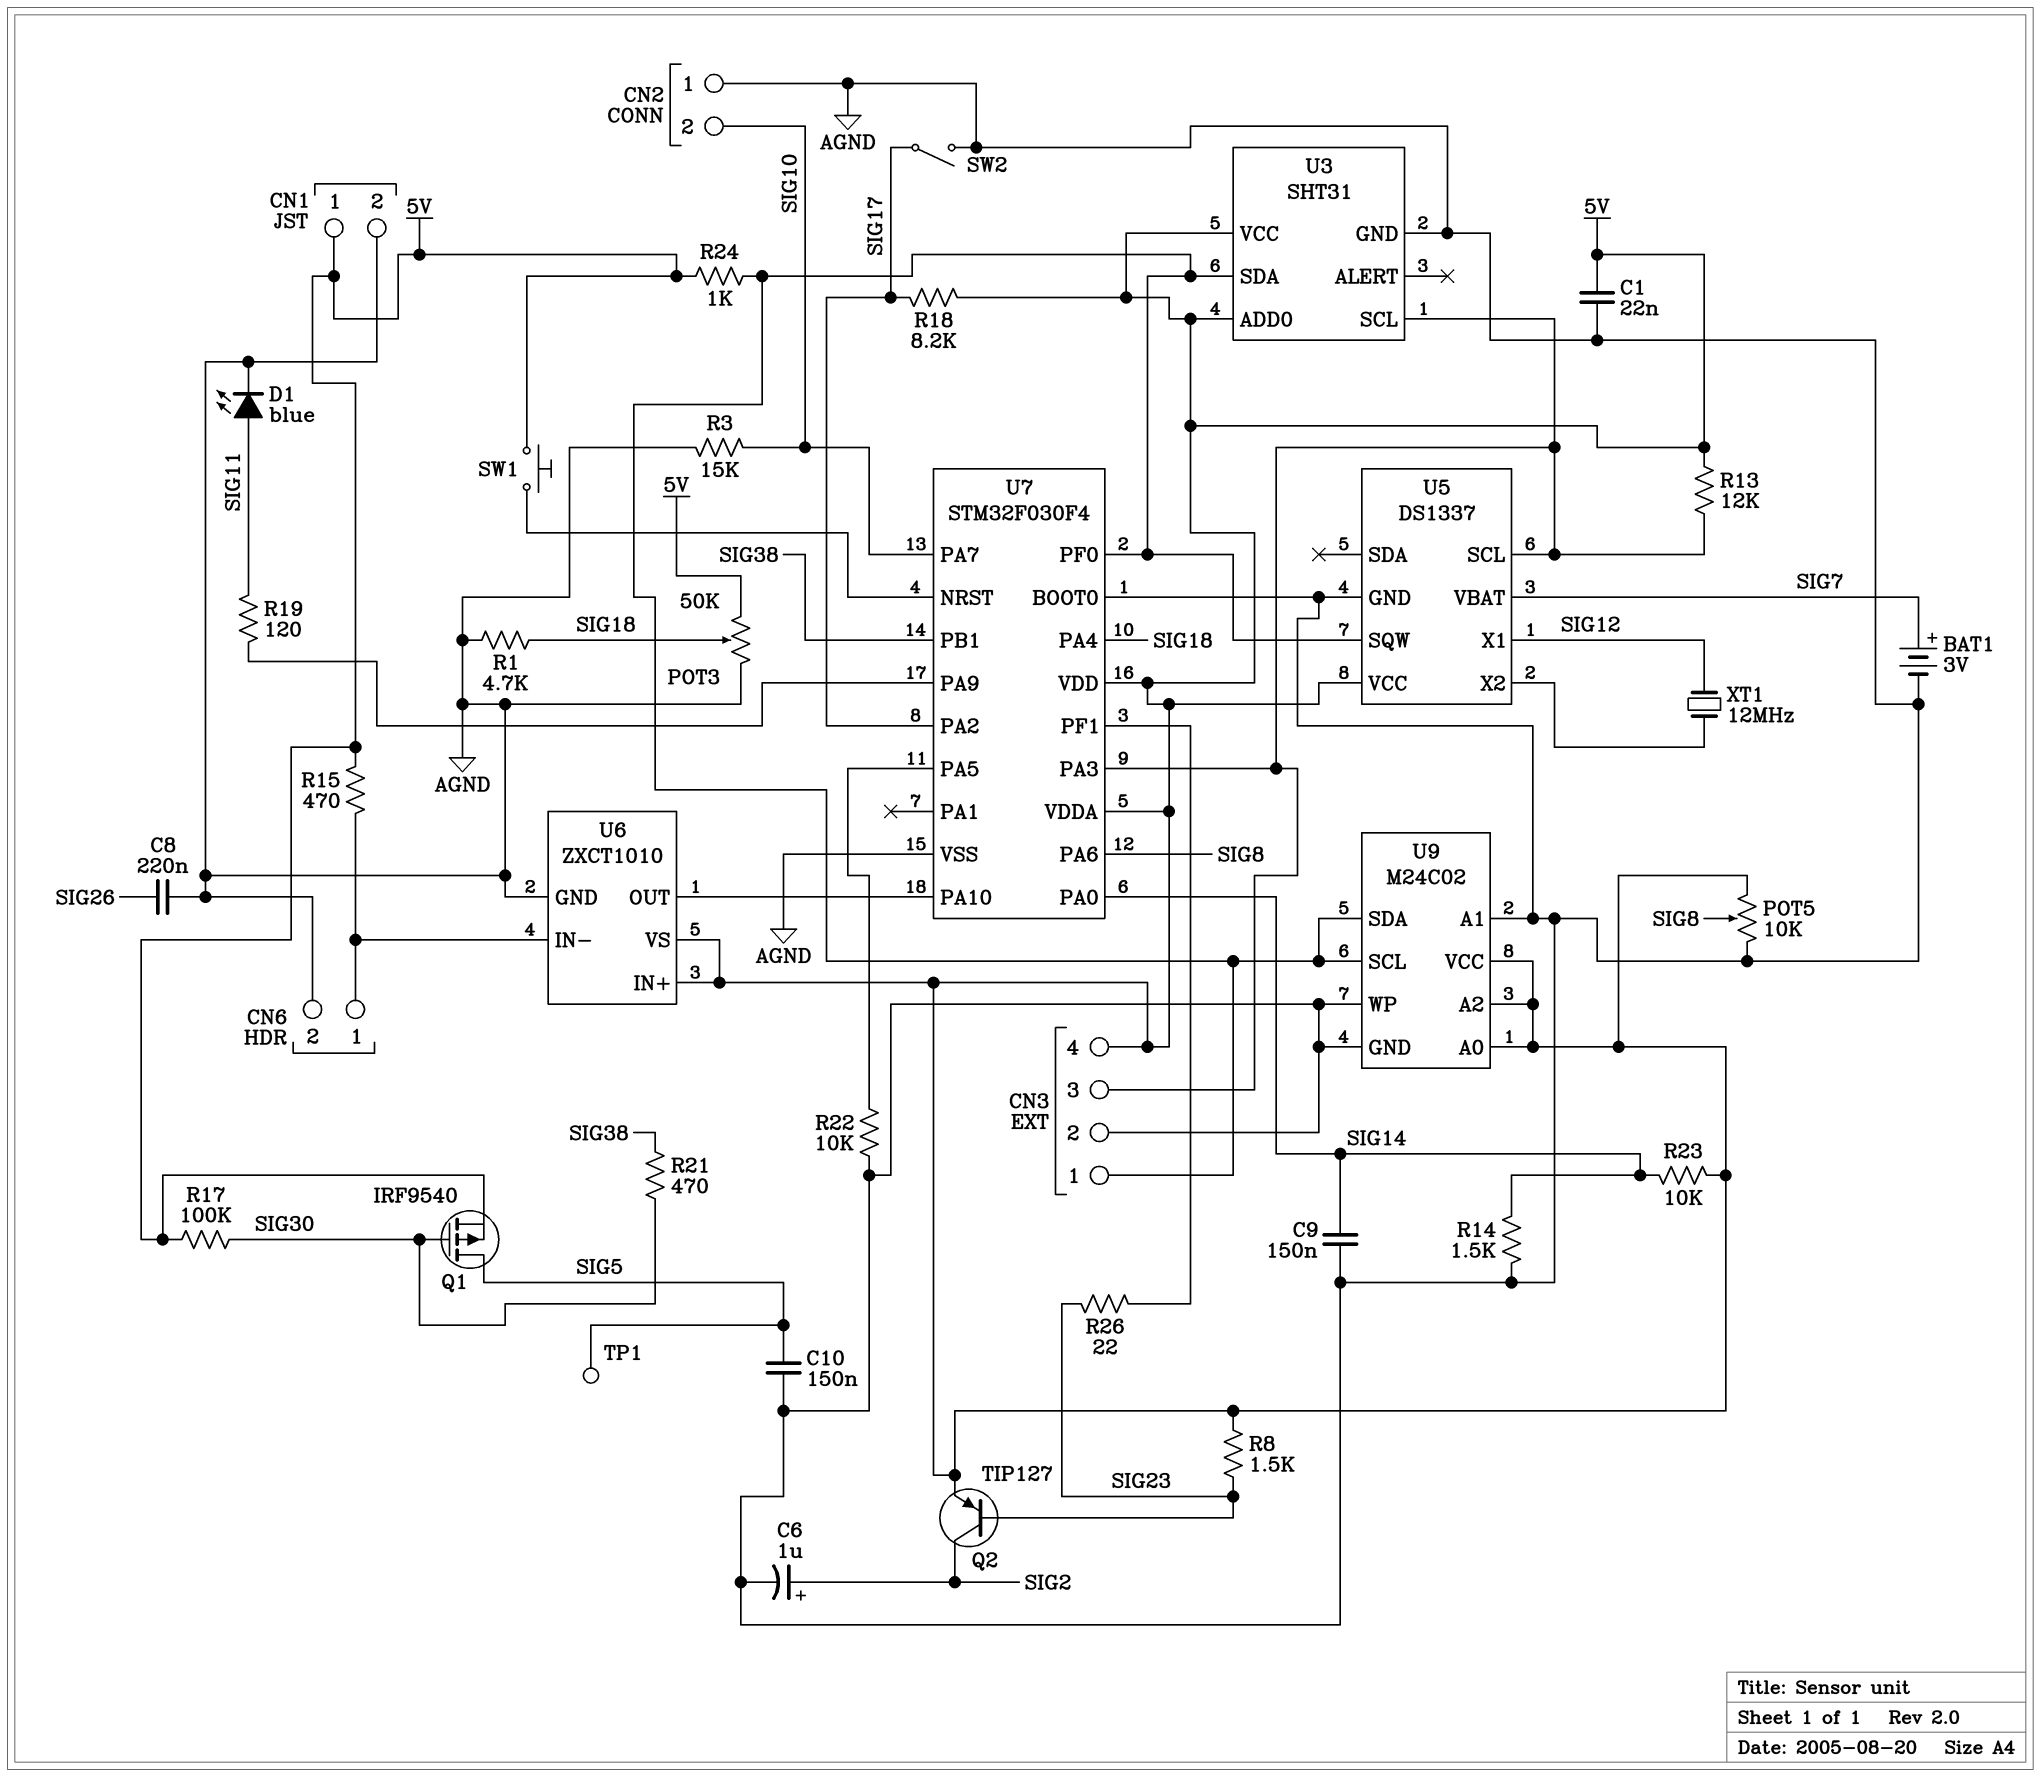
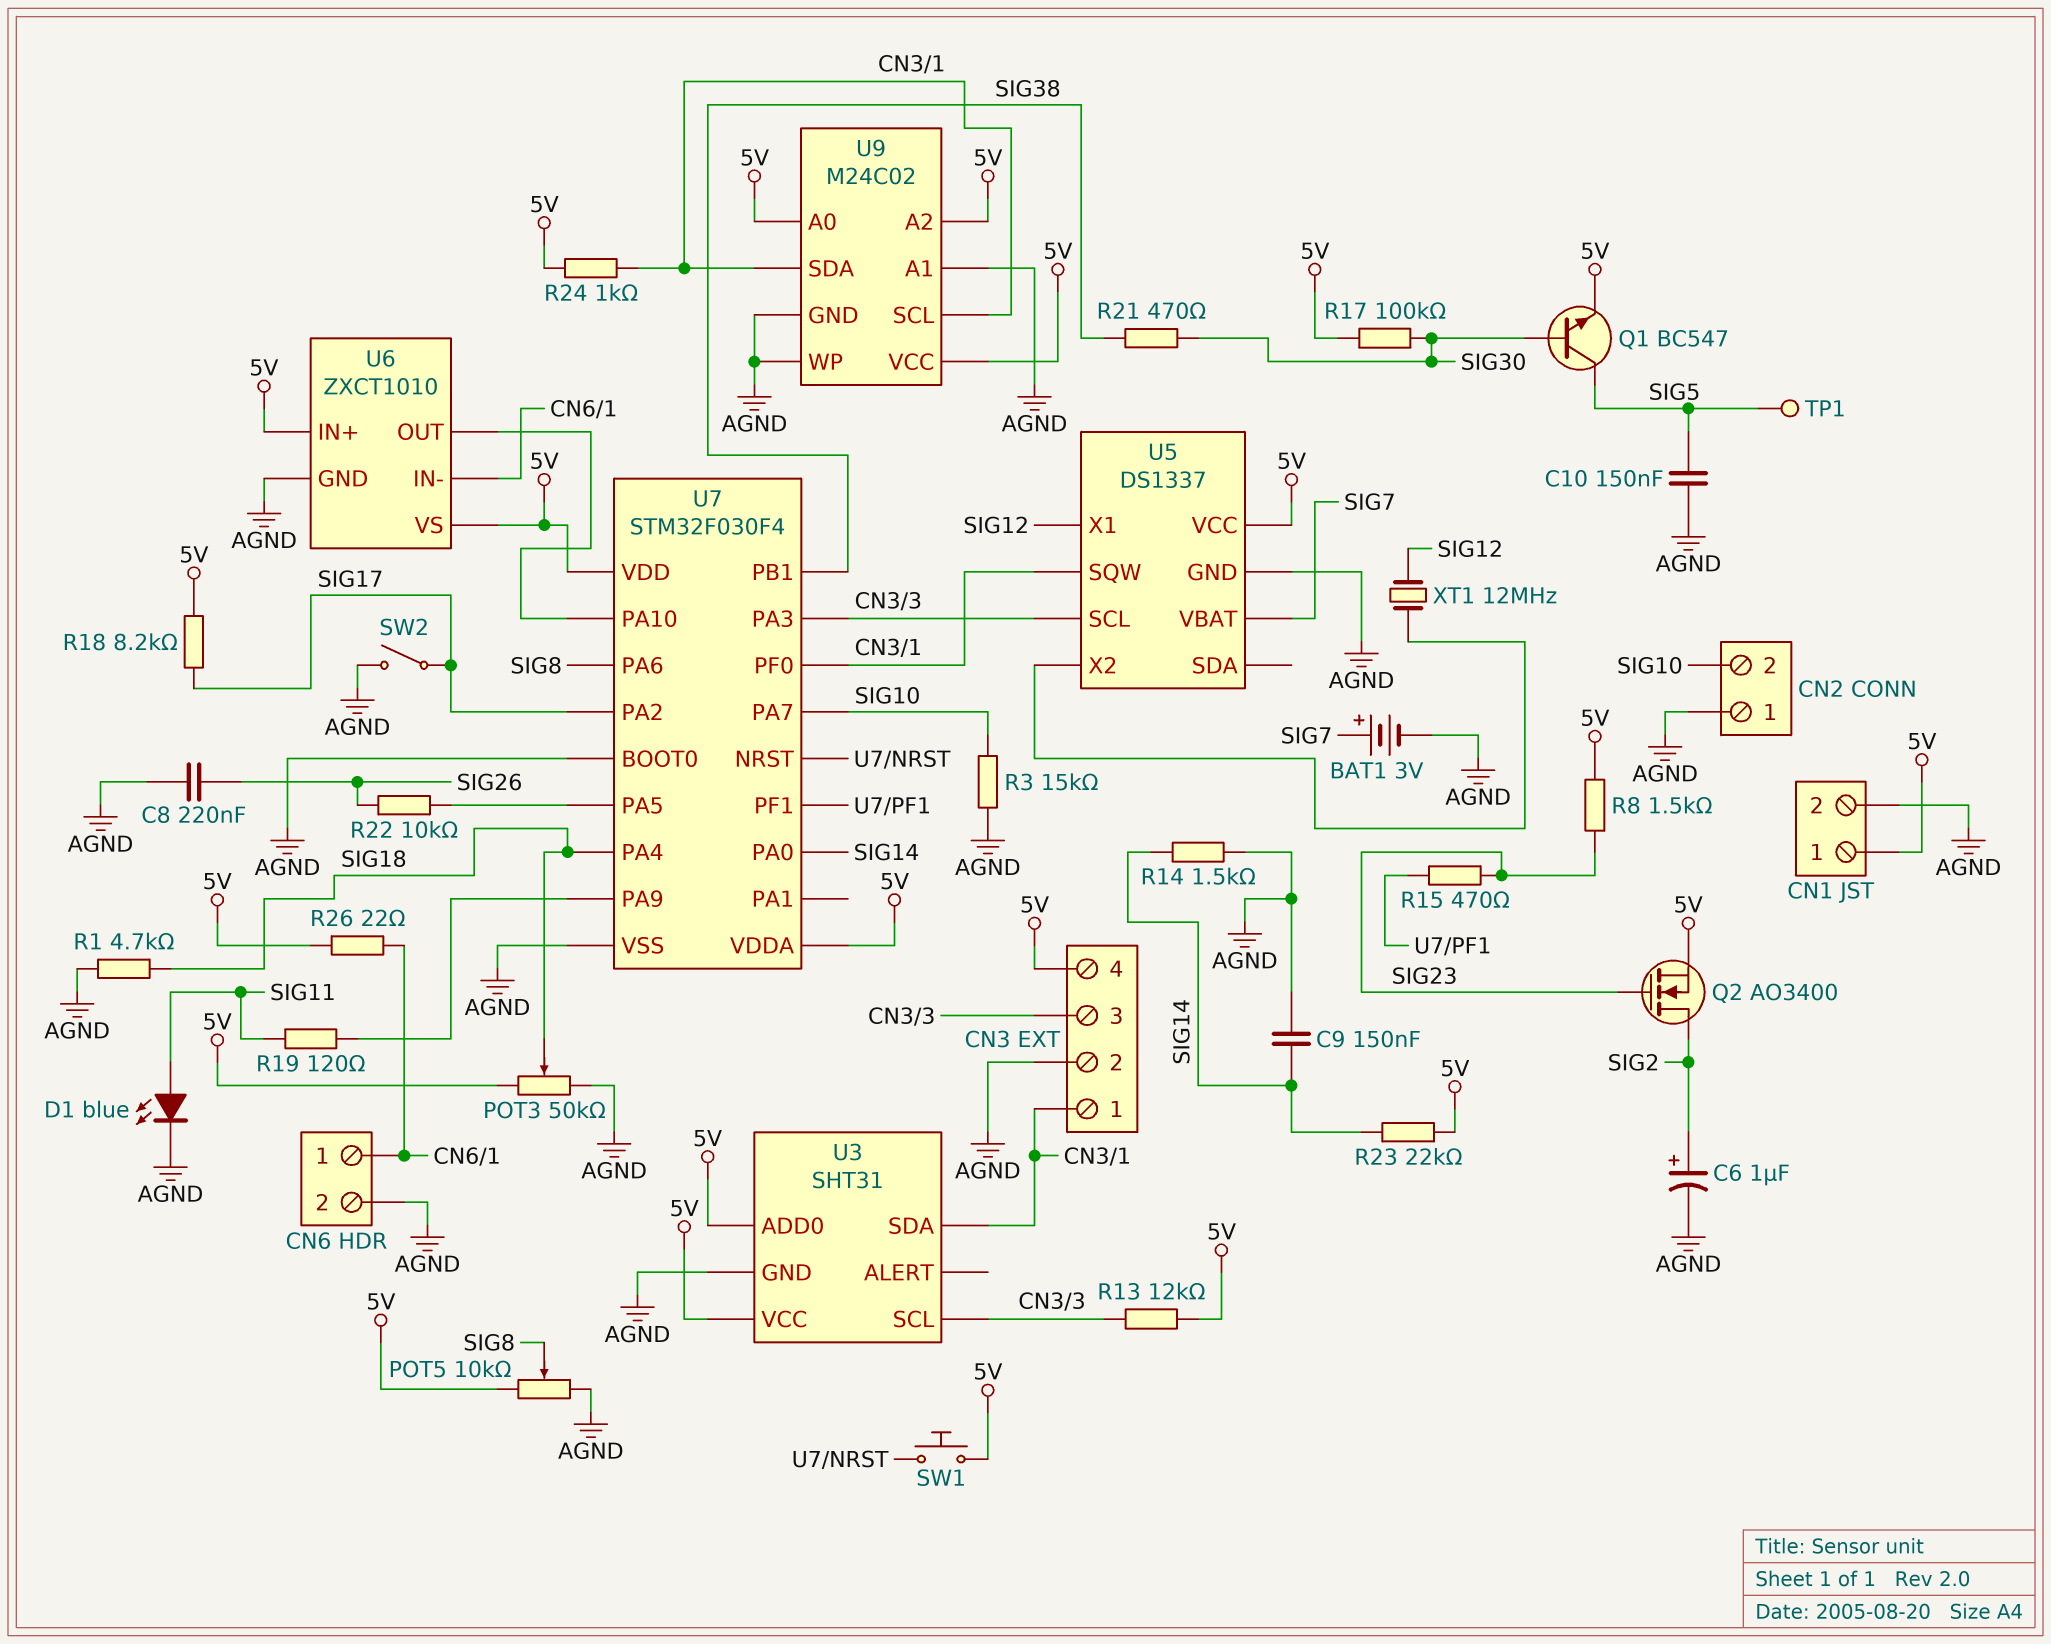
C1: 22nF (5V, AGND) -> none
Q1: PMOS IRF9540 (G SIG30, D SIG5, S 5V) -> NPN BC547 (B SIG30, C SIG5, E 5V)
Q2: PNP TIP127 (B SIG23, C SIG2, E 5V) -> NMOS AO3400 (G SIG23, D SIG2, S 5V)
R15: 470 (5V, CN6/1) -> 470 (SIG23, U7/PF1)
R22: 10k (AGND, U7/PA5) -> 10k (SIG26, U7/PA5)
R23: 10k (5V, SIG14) -> 22k (5V, SIG14)
R26: 22 (SIG23, U7/PF1) -> 22 (5V, CN6/1)

